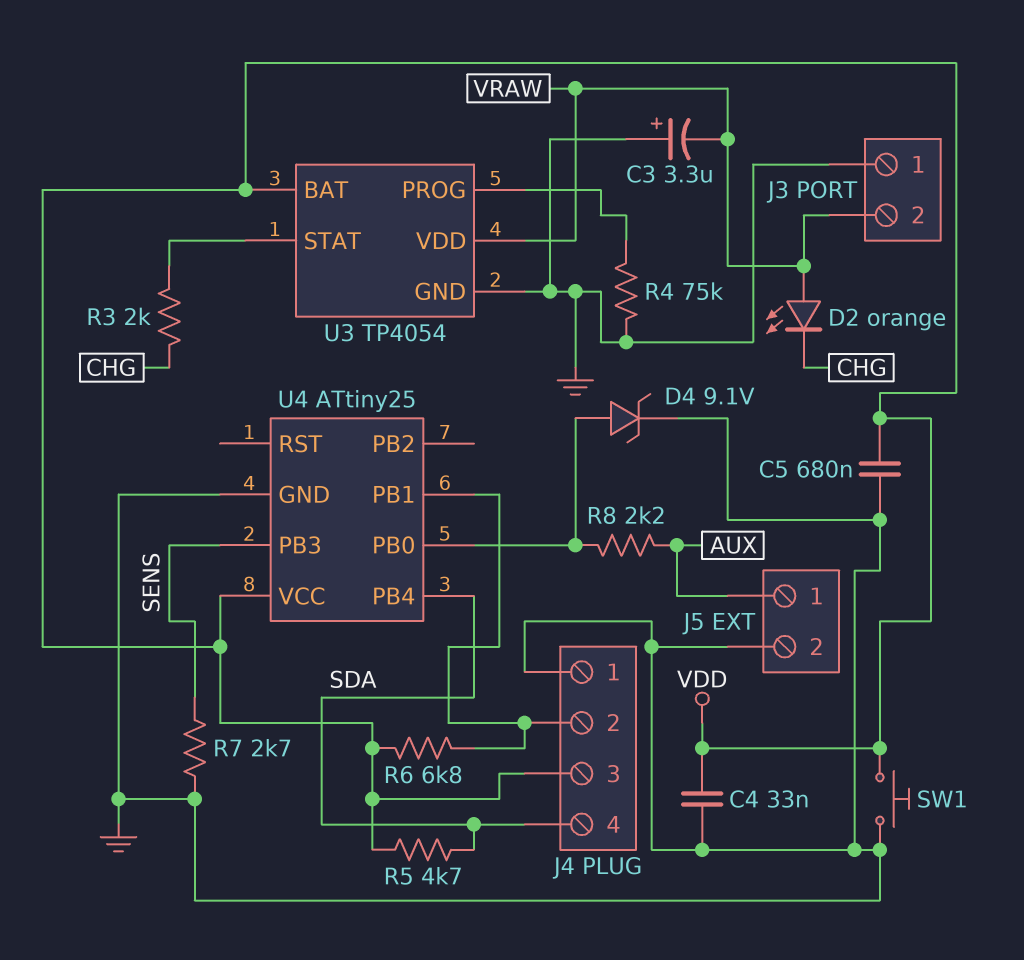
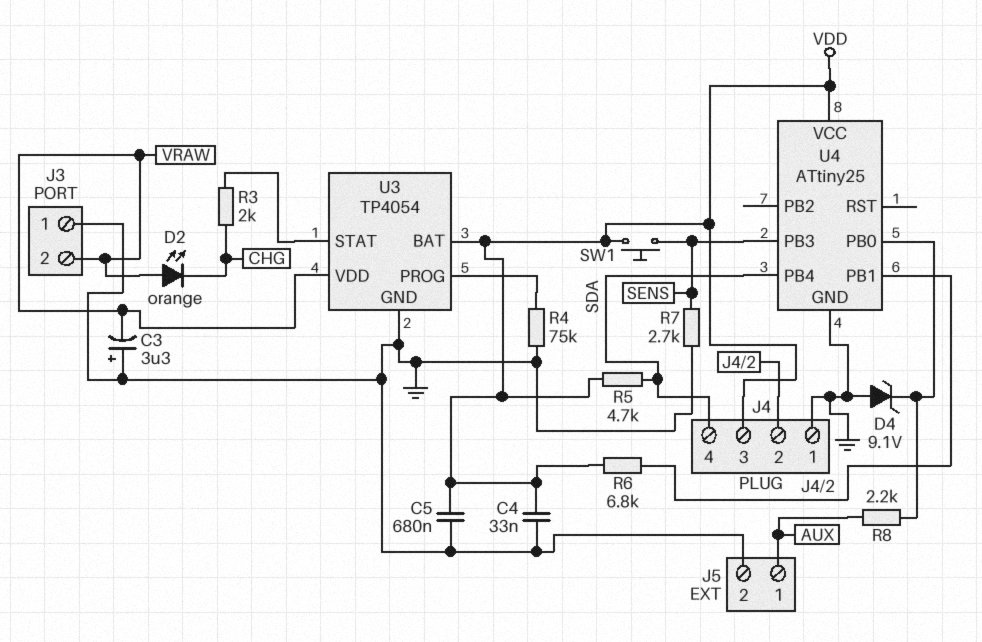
D4: zener 9.1V (A U4/PB0, K GND) -> zener 9.1V (A GND, K U4/PB0)
SW1: button (GND, VDD) -> button (SENS, VDD)

